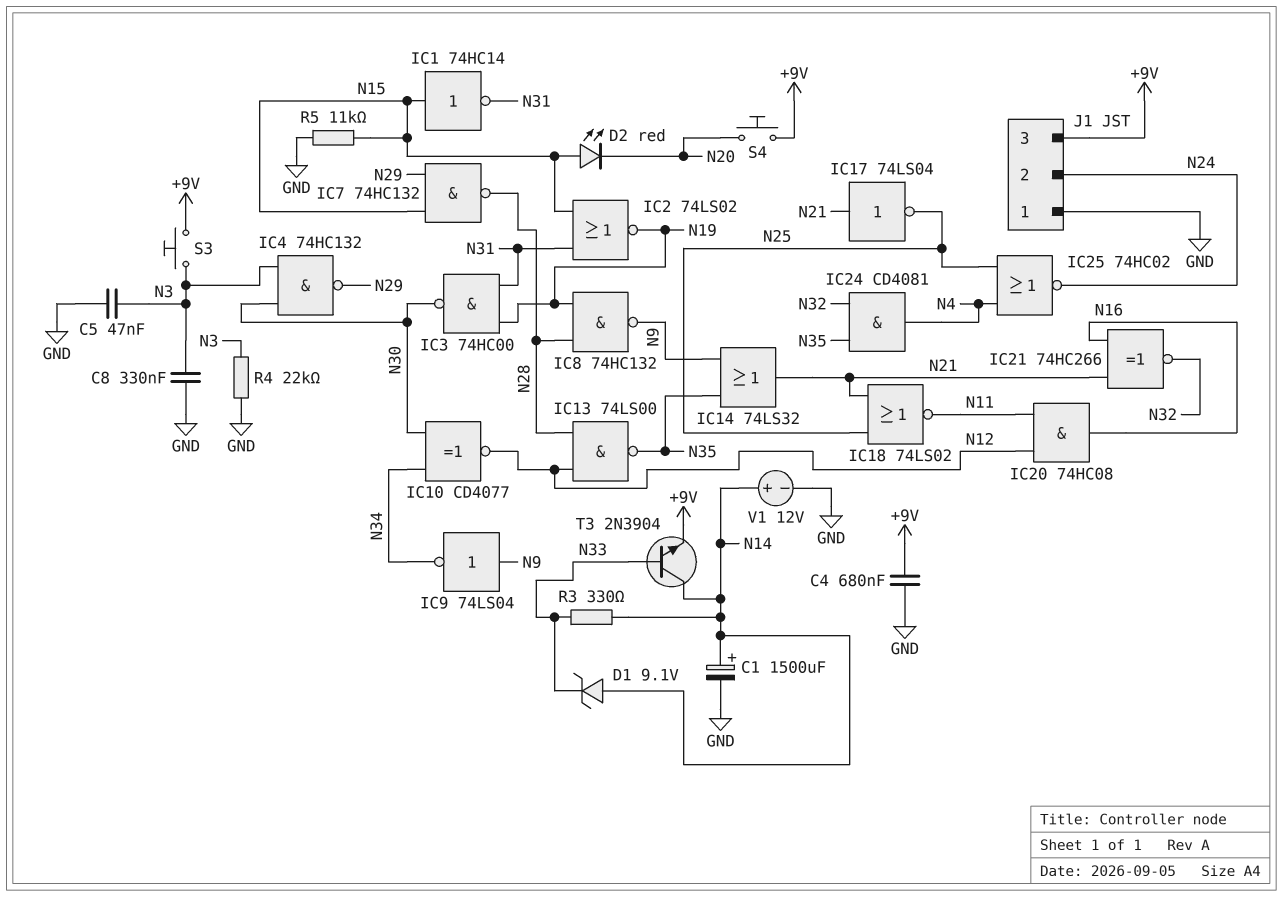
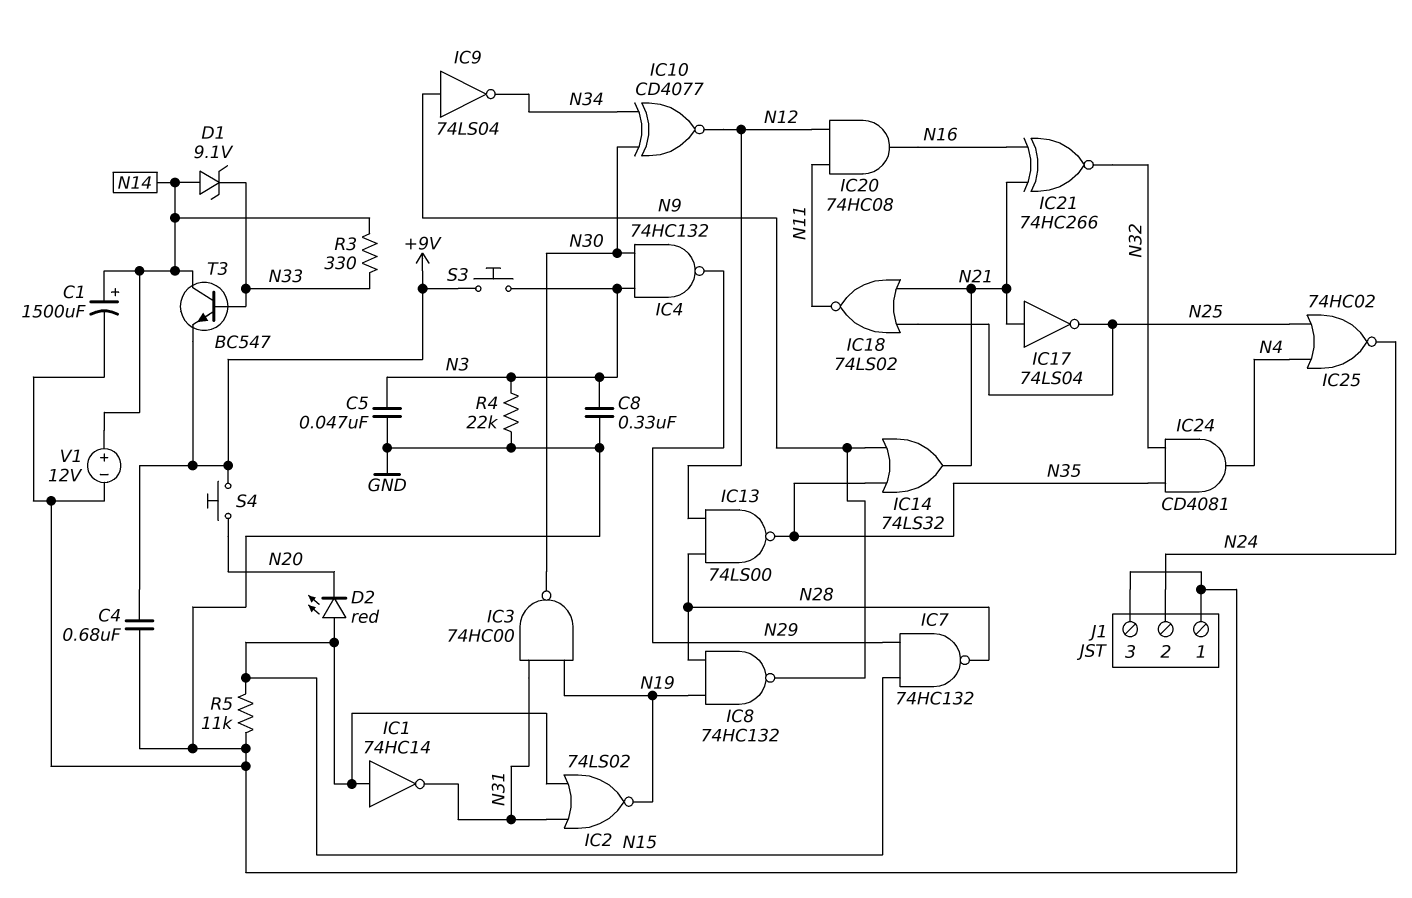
J1 pin 3: +9V -> GND
T3: NPN 2N3904 (B N33, C N14, E +9V) -> NPN BC547 (B N33, C N14, E +9V)

